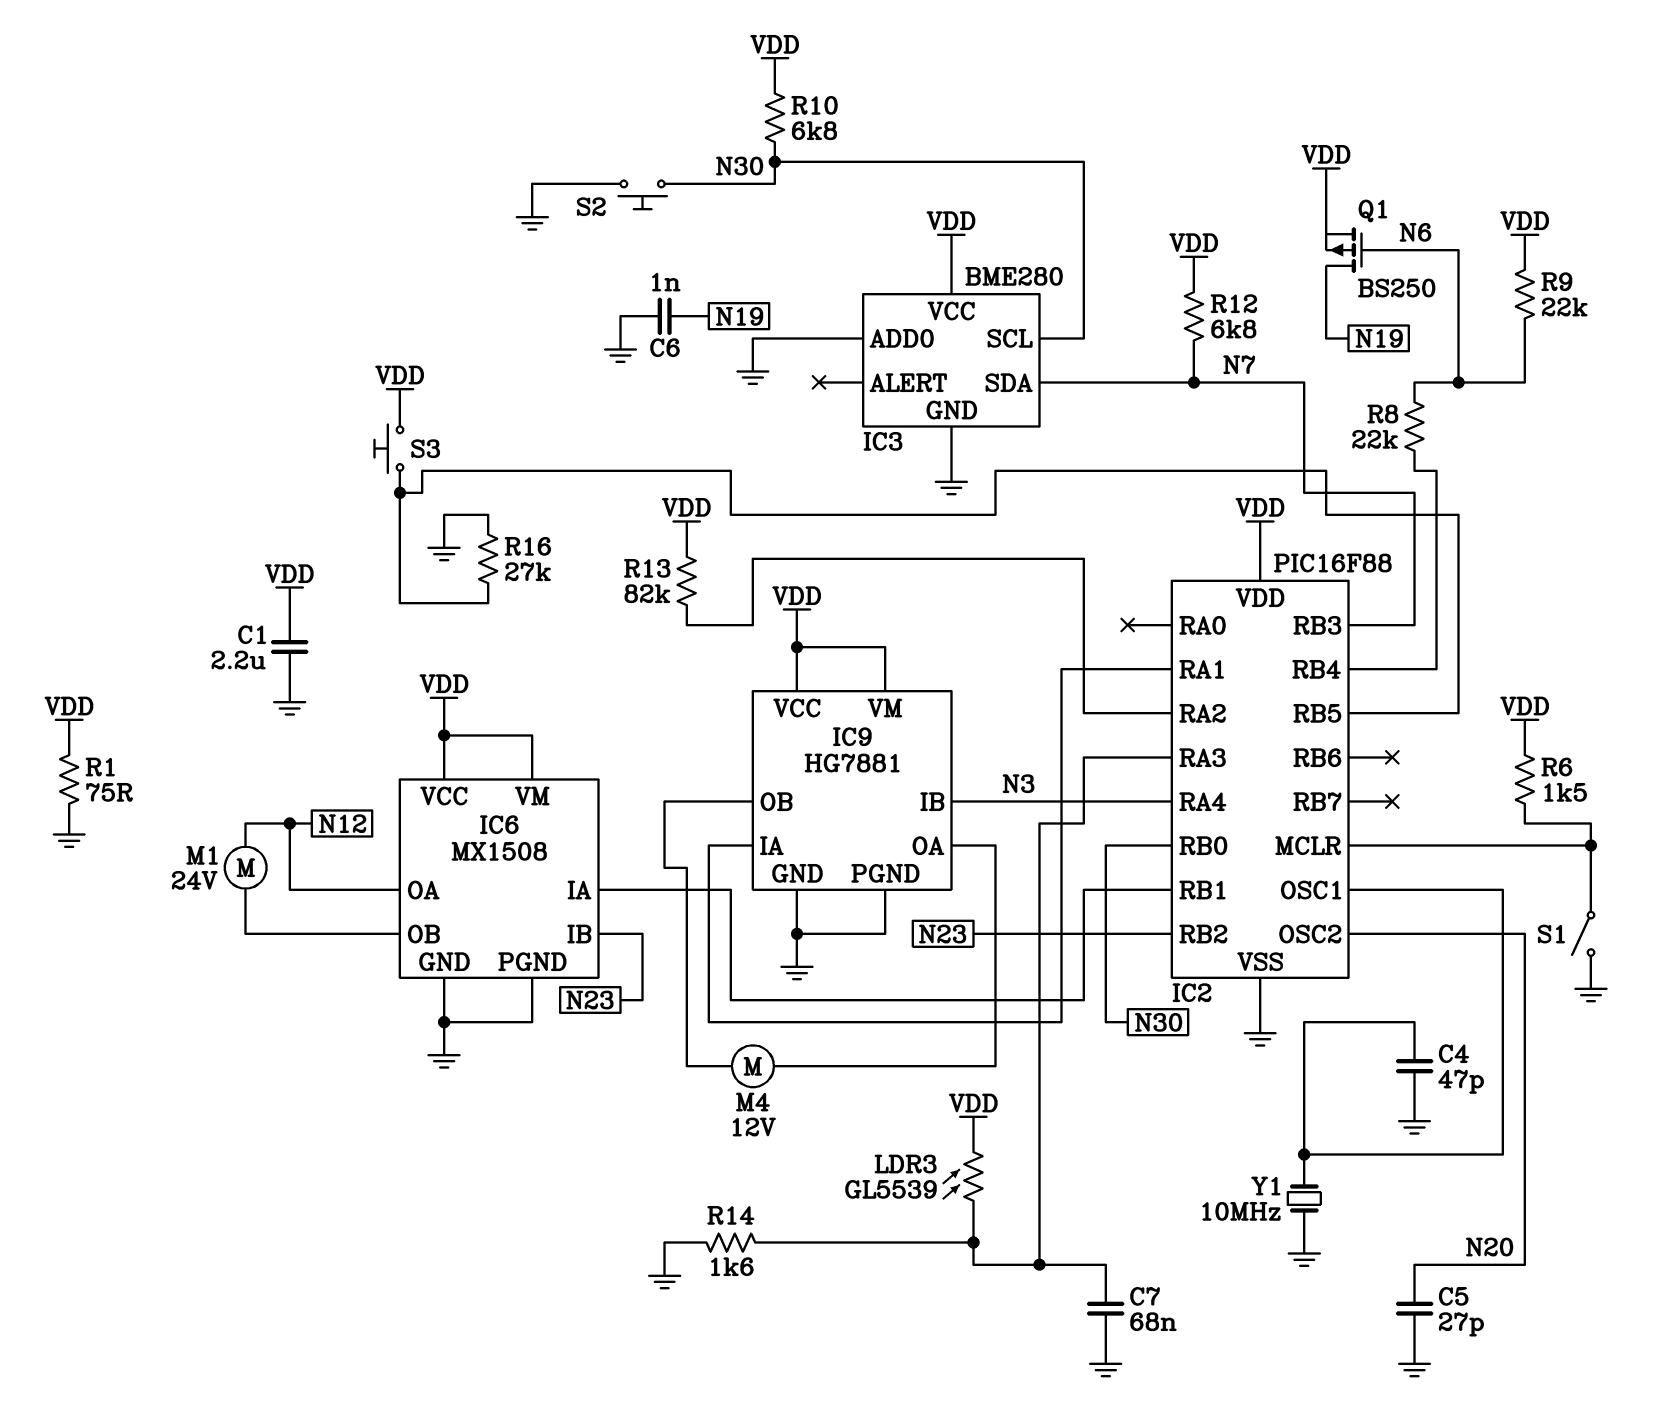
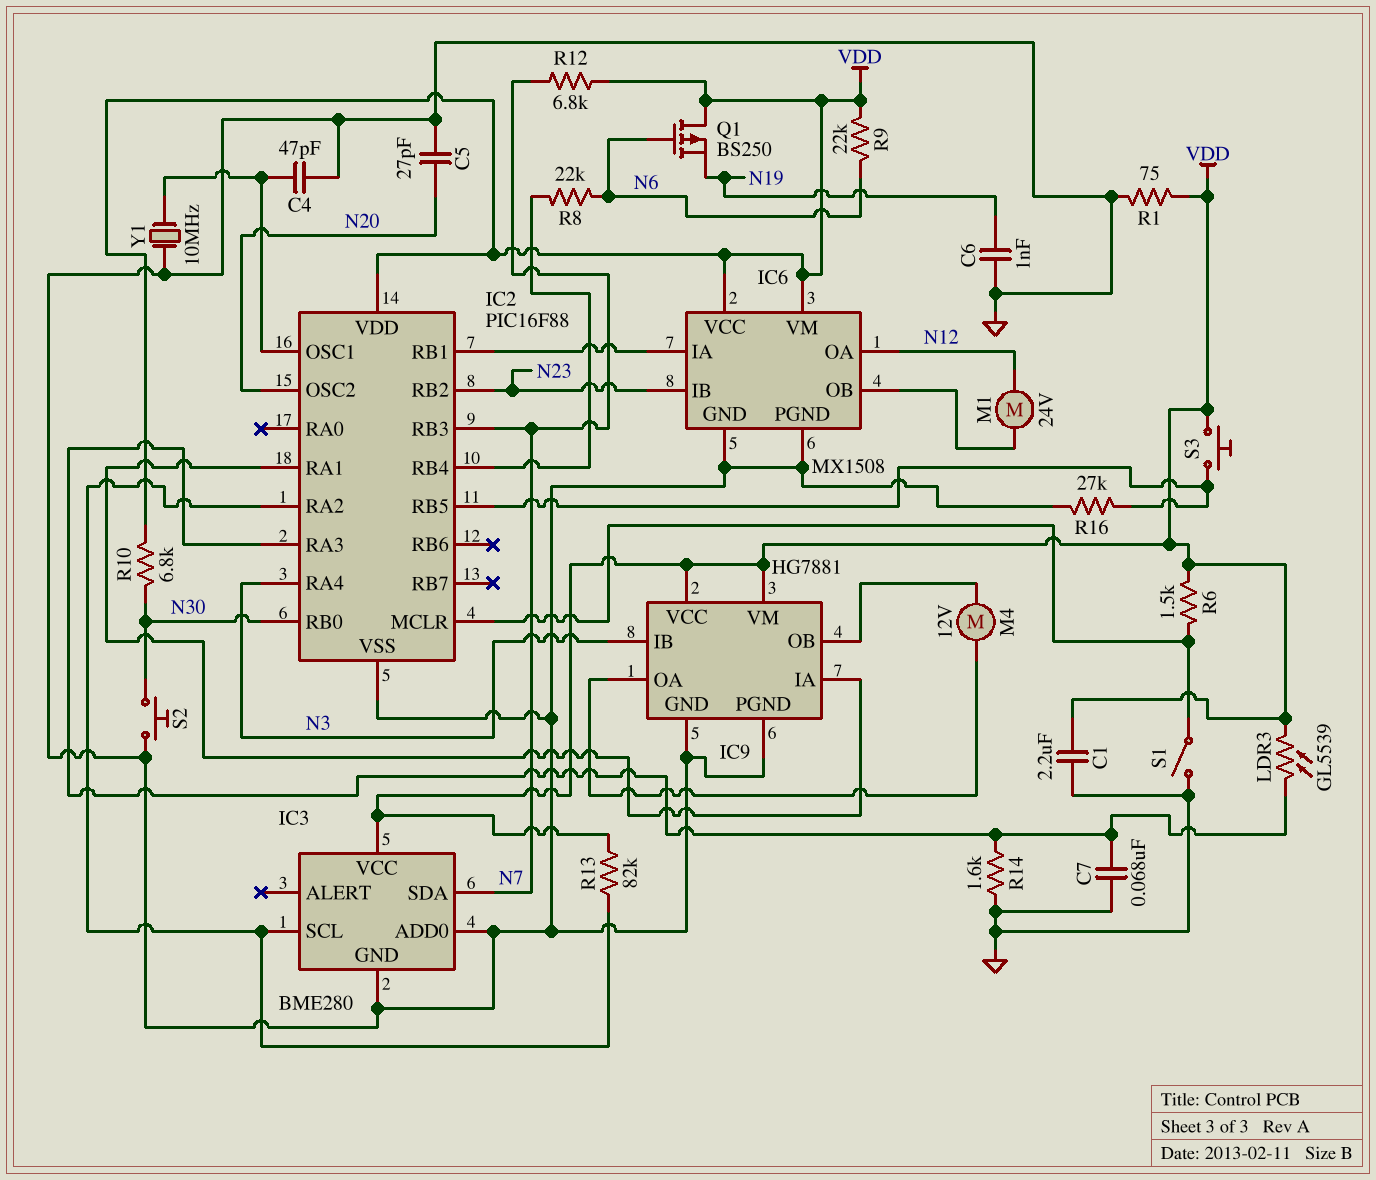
IC3 pin SCL: N30 -> IC2/RA2
Q1: PMOS BS250 (G N6, D N19, S VDD) -> PMOS BS250 (G N6, D VDD, S N19)

